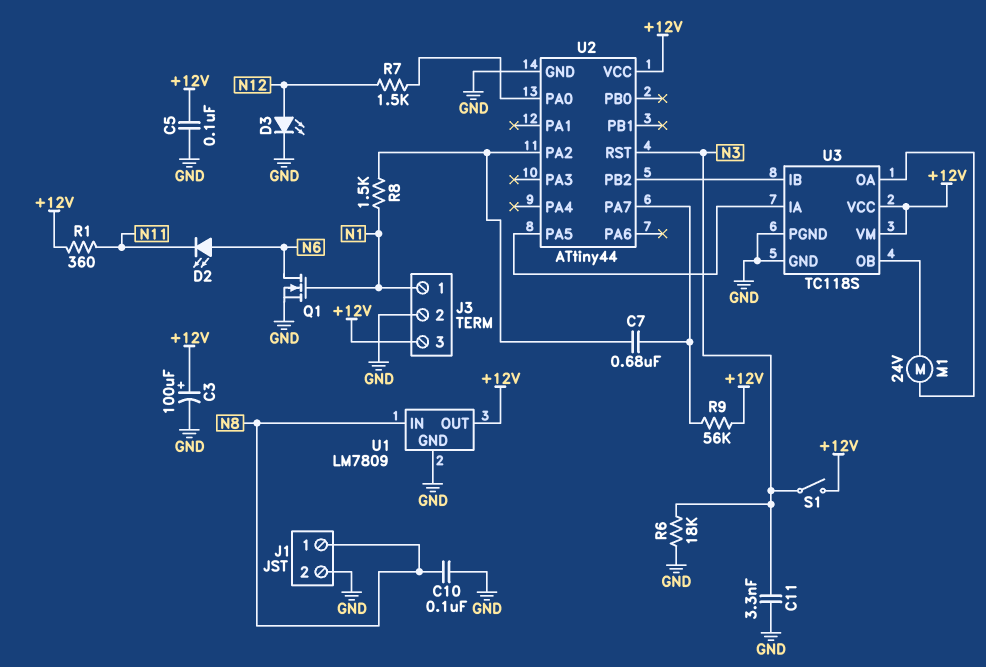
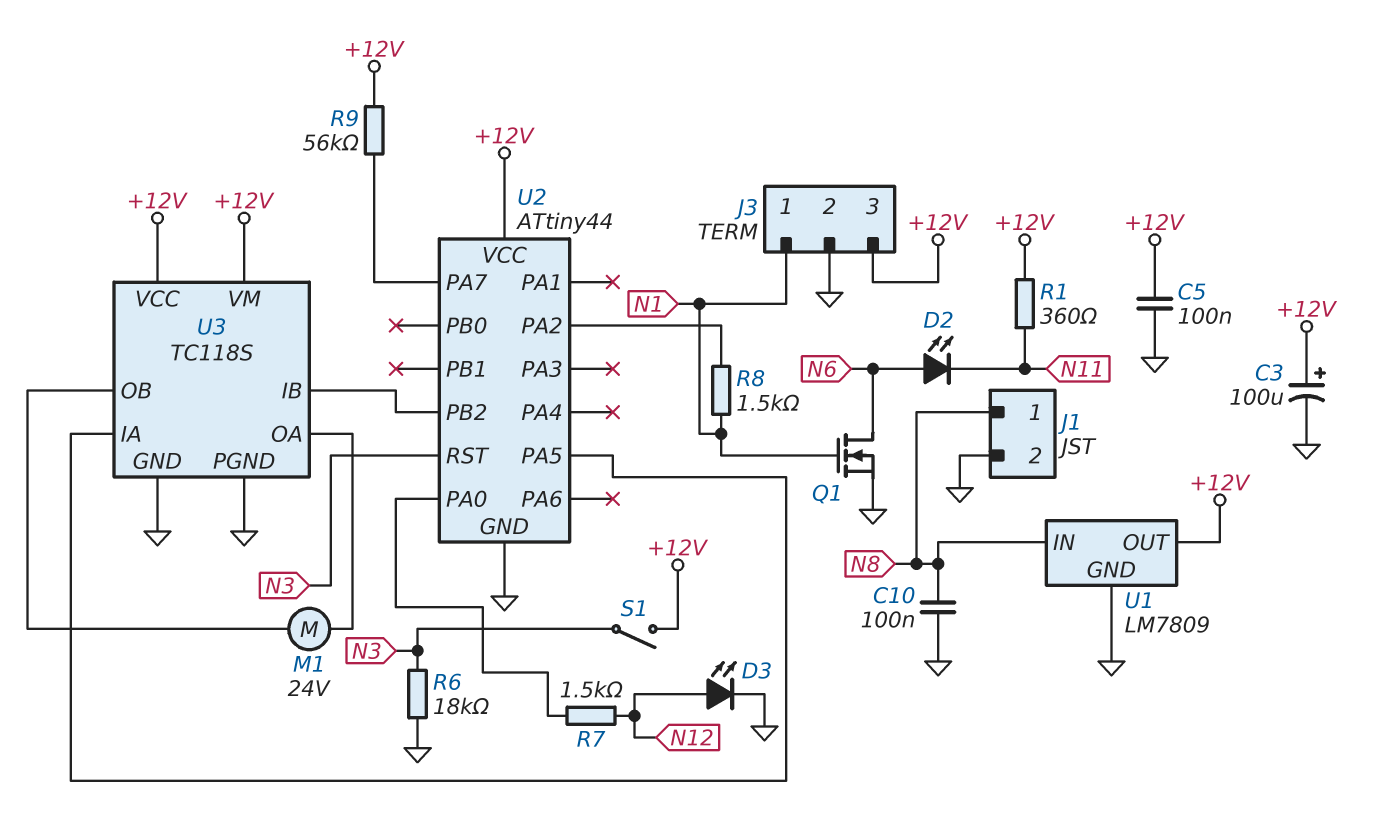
C7: 680nF (U2/PA2, U2/PA7) -> none
C11: 3.3nF (GND, N3) -> none

